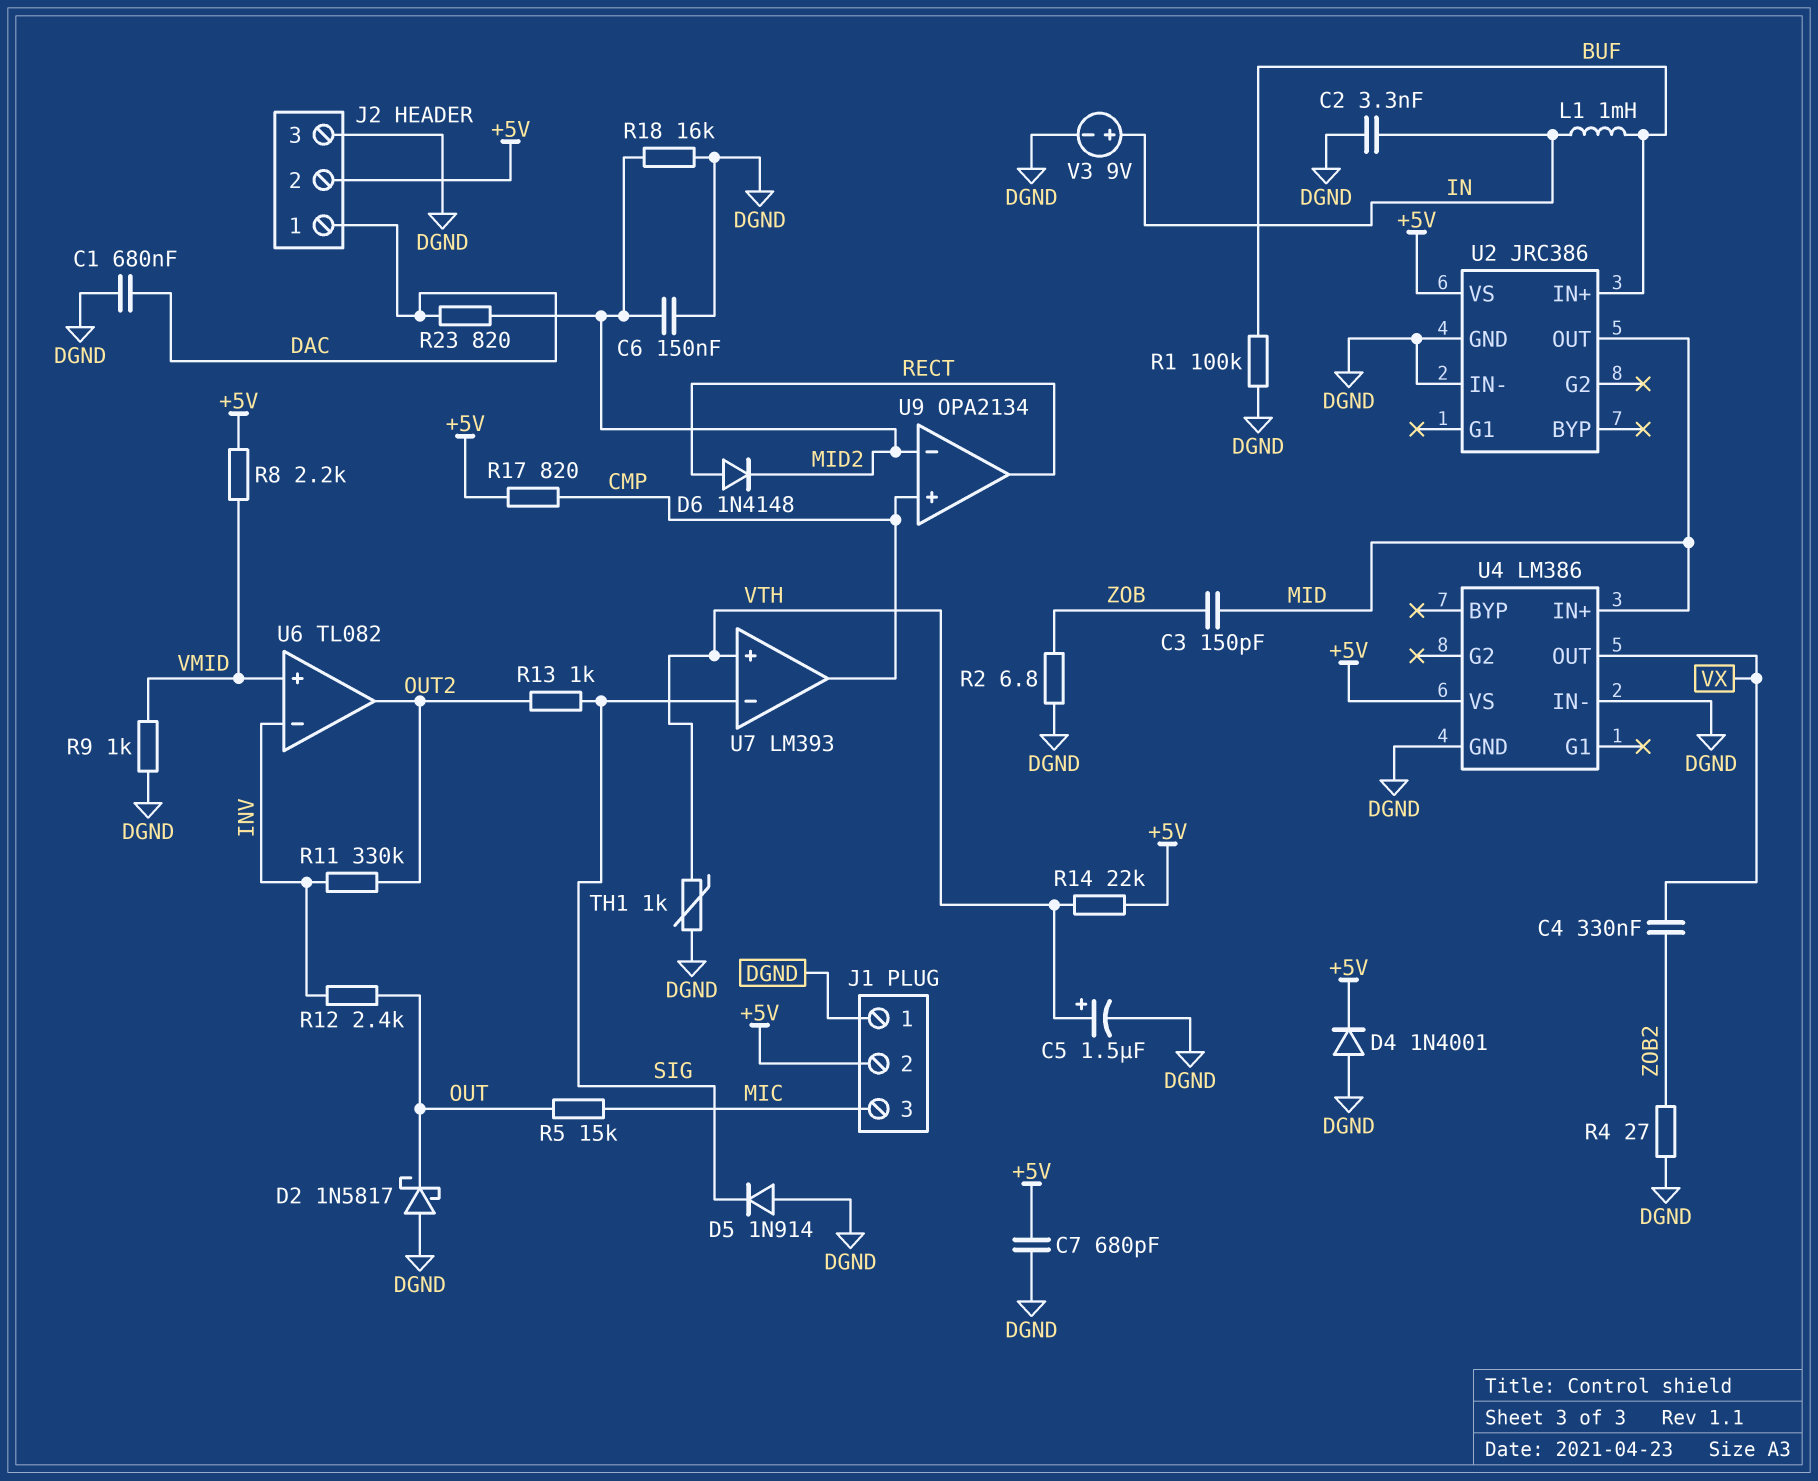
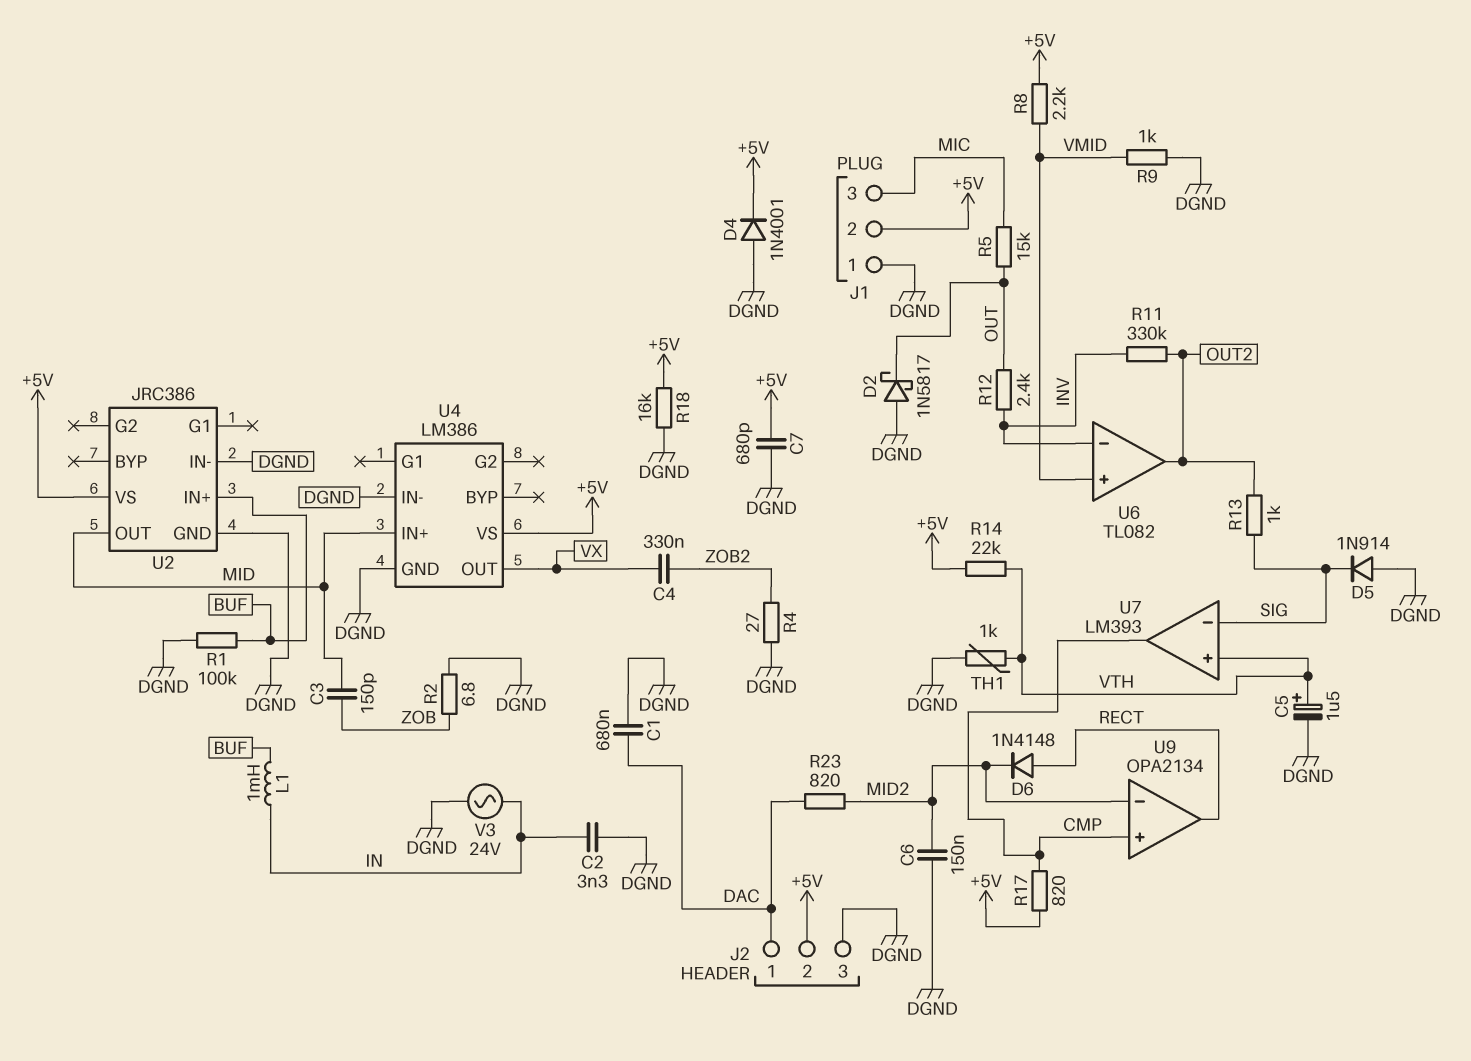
R18: 16k (DGND, MID2) -> 16k (+5V, DGND)
V3: 9V (plus IN, minus DGND) -> AC 24V (DGND, IN)

